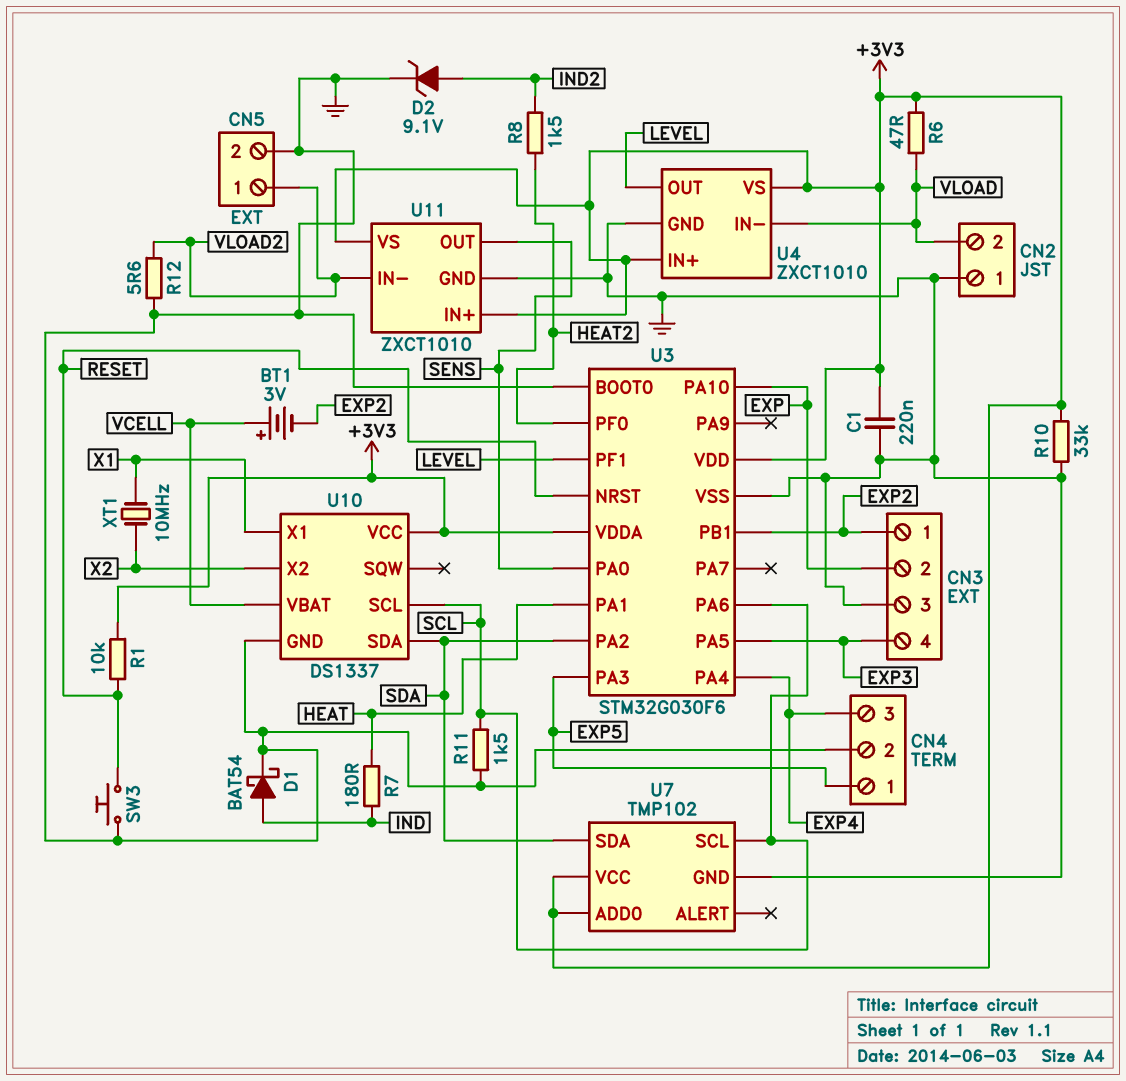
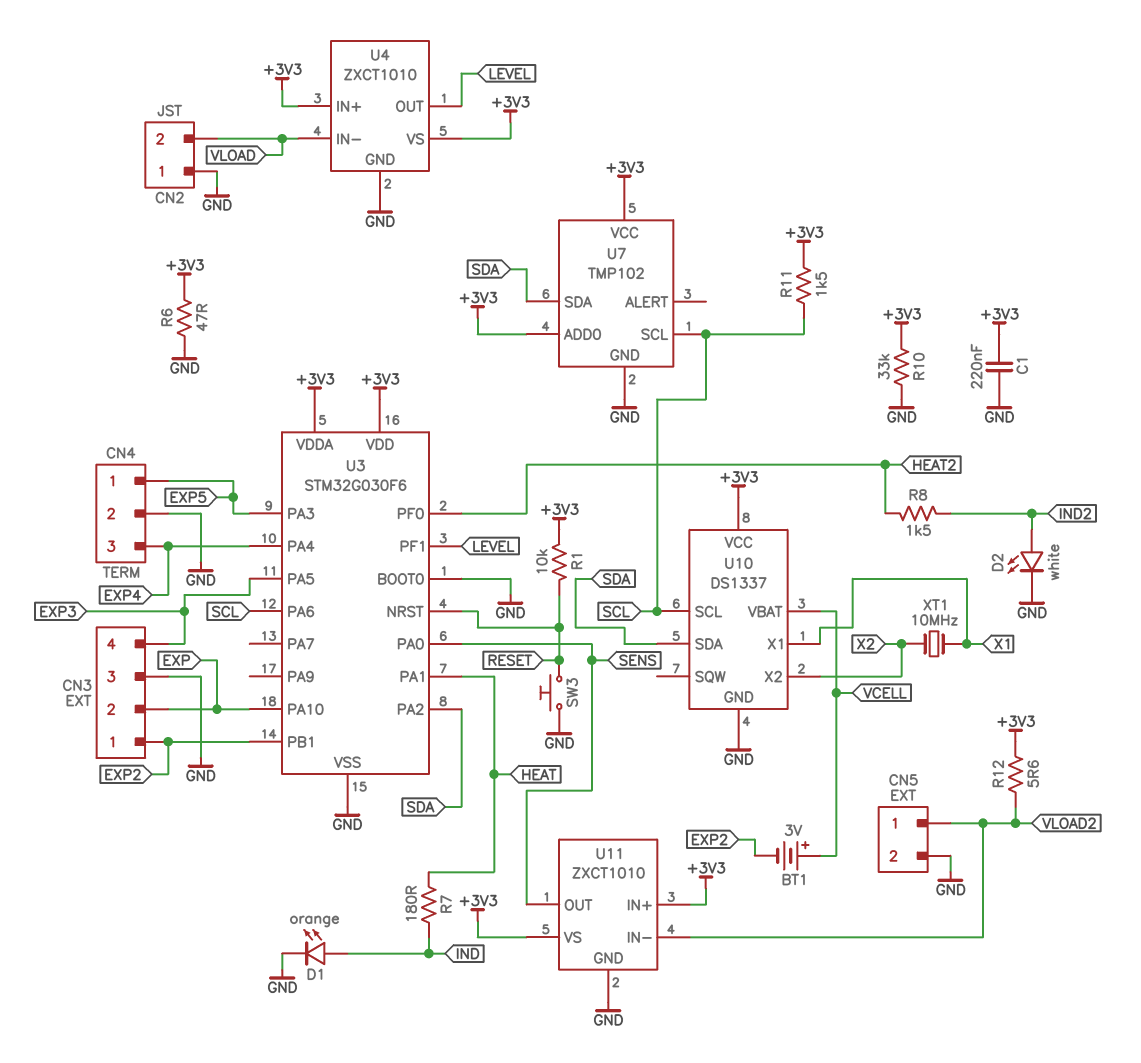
D1: schottky BAT54 (A IND, K GND) -> LED orange (A IND, K GND)
D2: zener 9.1V (A IND2, K GND) -> LED white (A IND2, K GND)
R6: 47 (+3V3, VLOAD) -> 47 (+3V3, GND)
R11: 1.5k (GND, SCL) -> 1.5k (+3V3, SCL)
R12: 5.6 (GND, VLOAD2) -> 5.6 (+3V3, VLOAD2)

